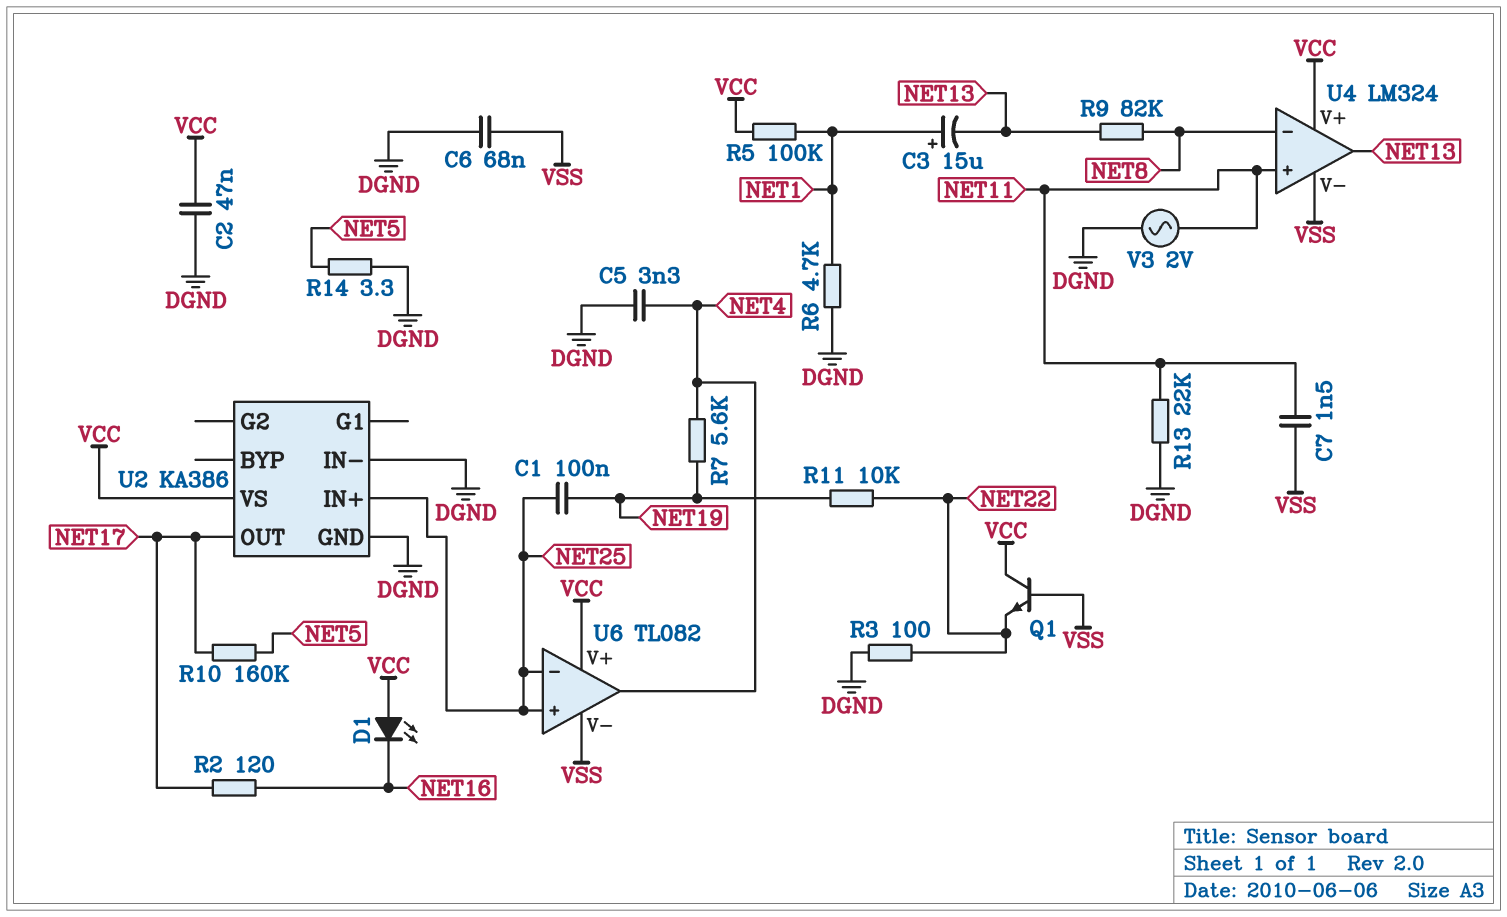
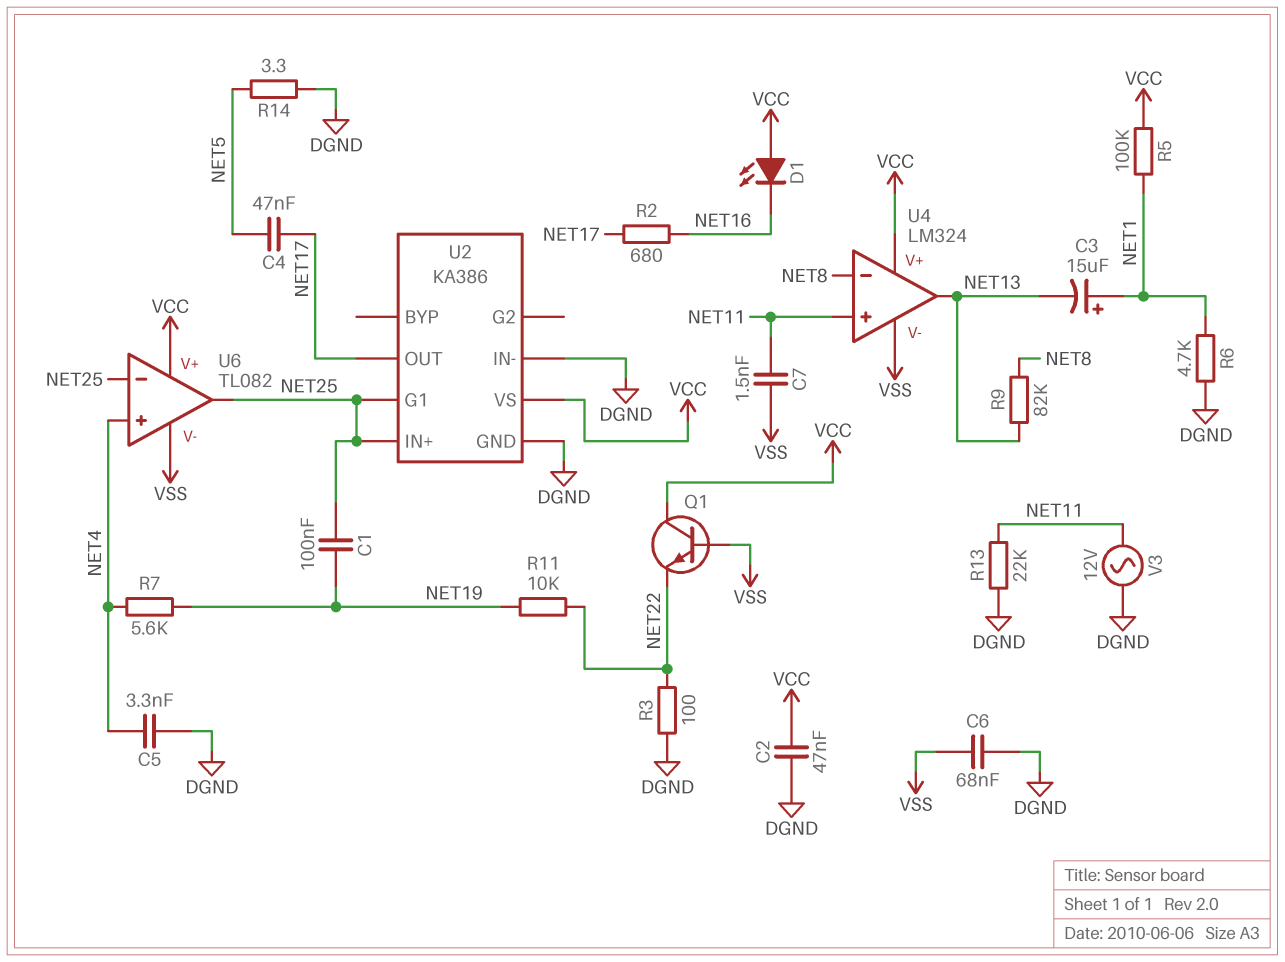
C4: none -> 47nF (NET5, NET17)
R2: 120 (NET16, NET17) -> 680 (NET16, NET17)
R10: 160k (NET5, NET17) -> none
U2 pin G1: none -> NET25
U6 pin in+: NET25 -> NET4
U6 pin out: NET4 -> NET25
V3: AC 2V (DGND, NET11) -> AC 12V (DGND, NET11)

